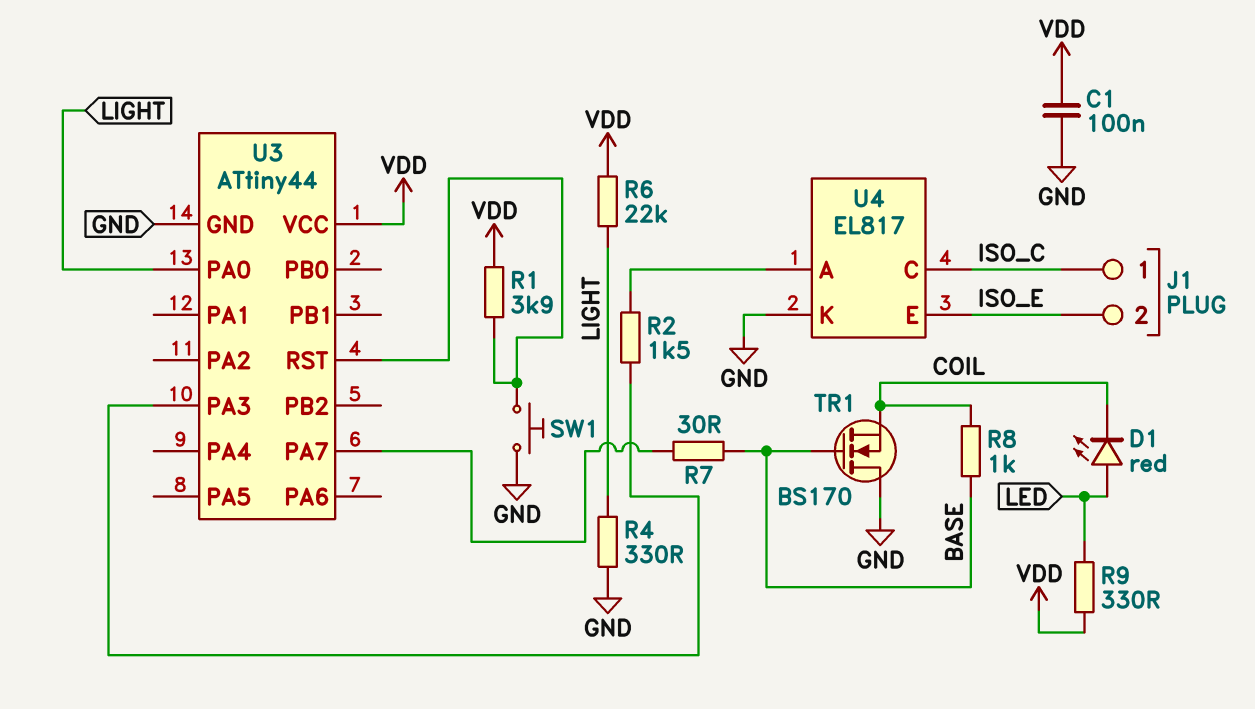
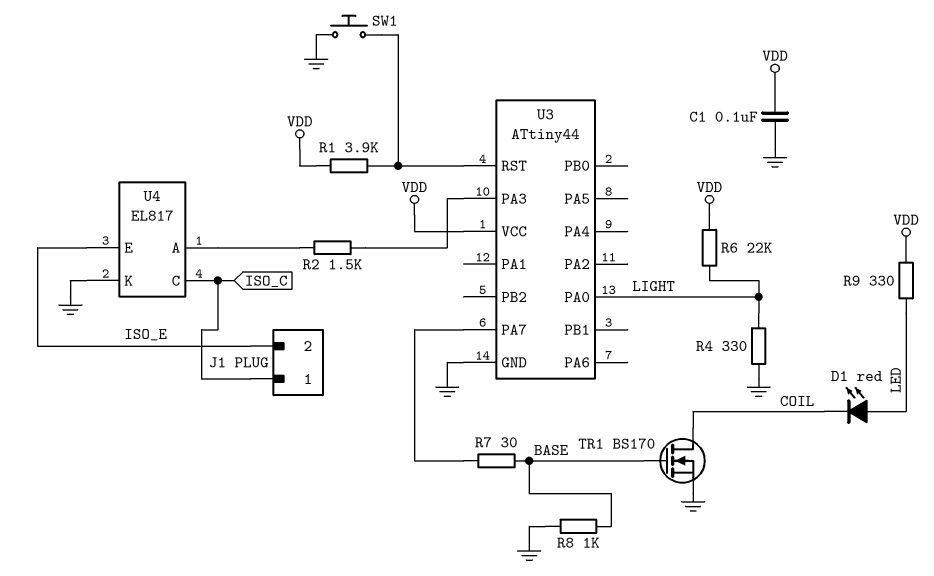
R8: 1k (BASE, COIL) -> 1k (BASE, GND)
TR1: NMOS BS170 (G BASE, D GND, S COIL) -> NMOS BS170 (G BASE, D COIL, S GND)

